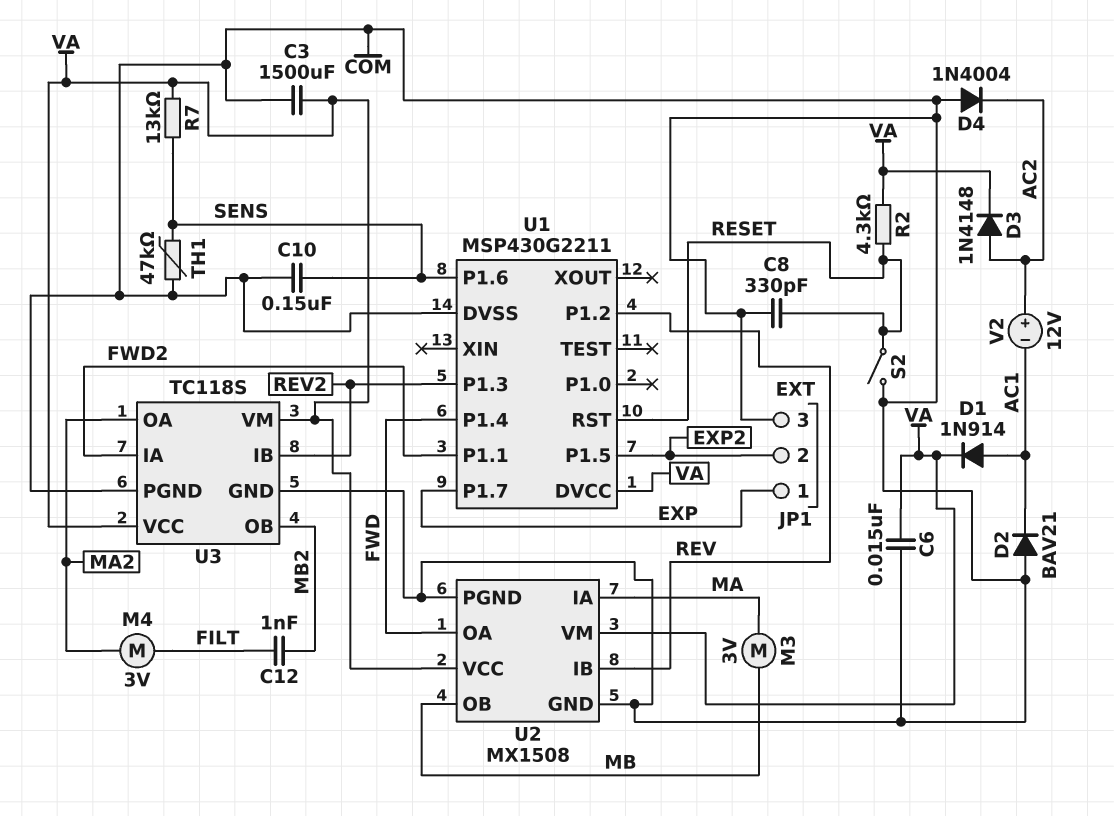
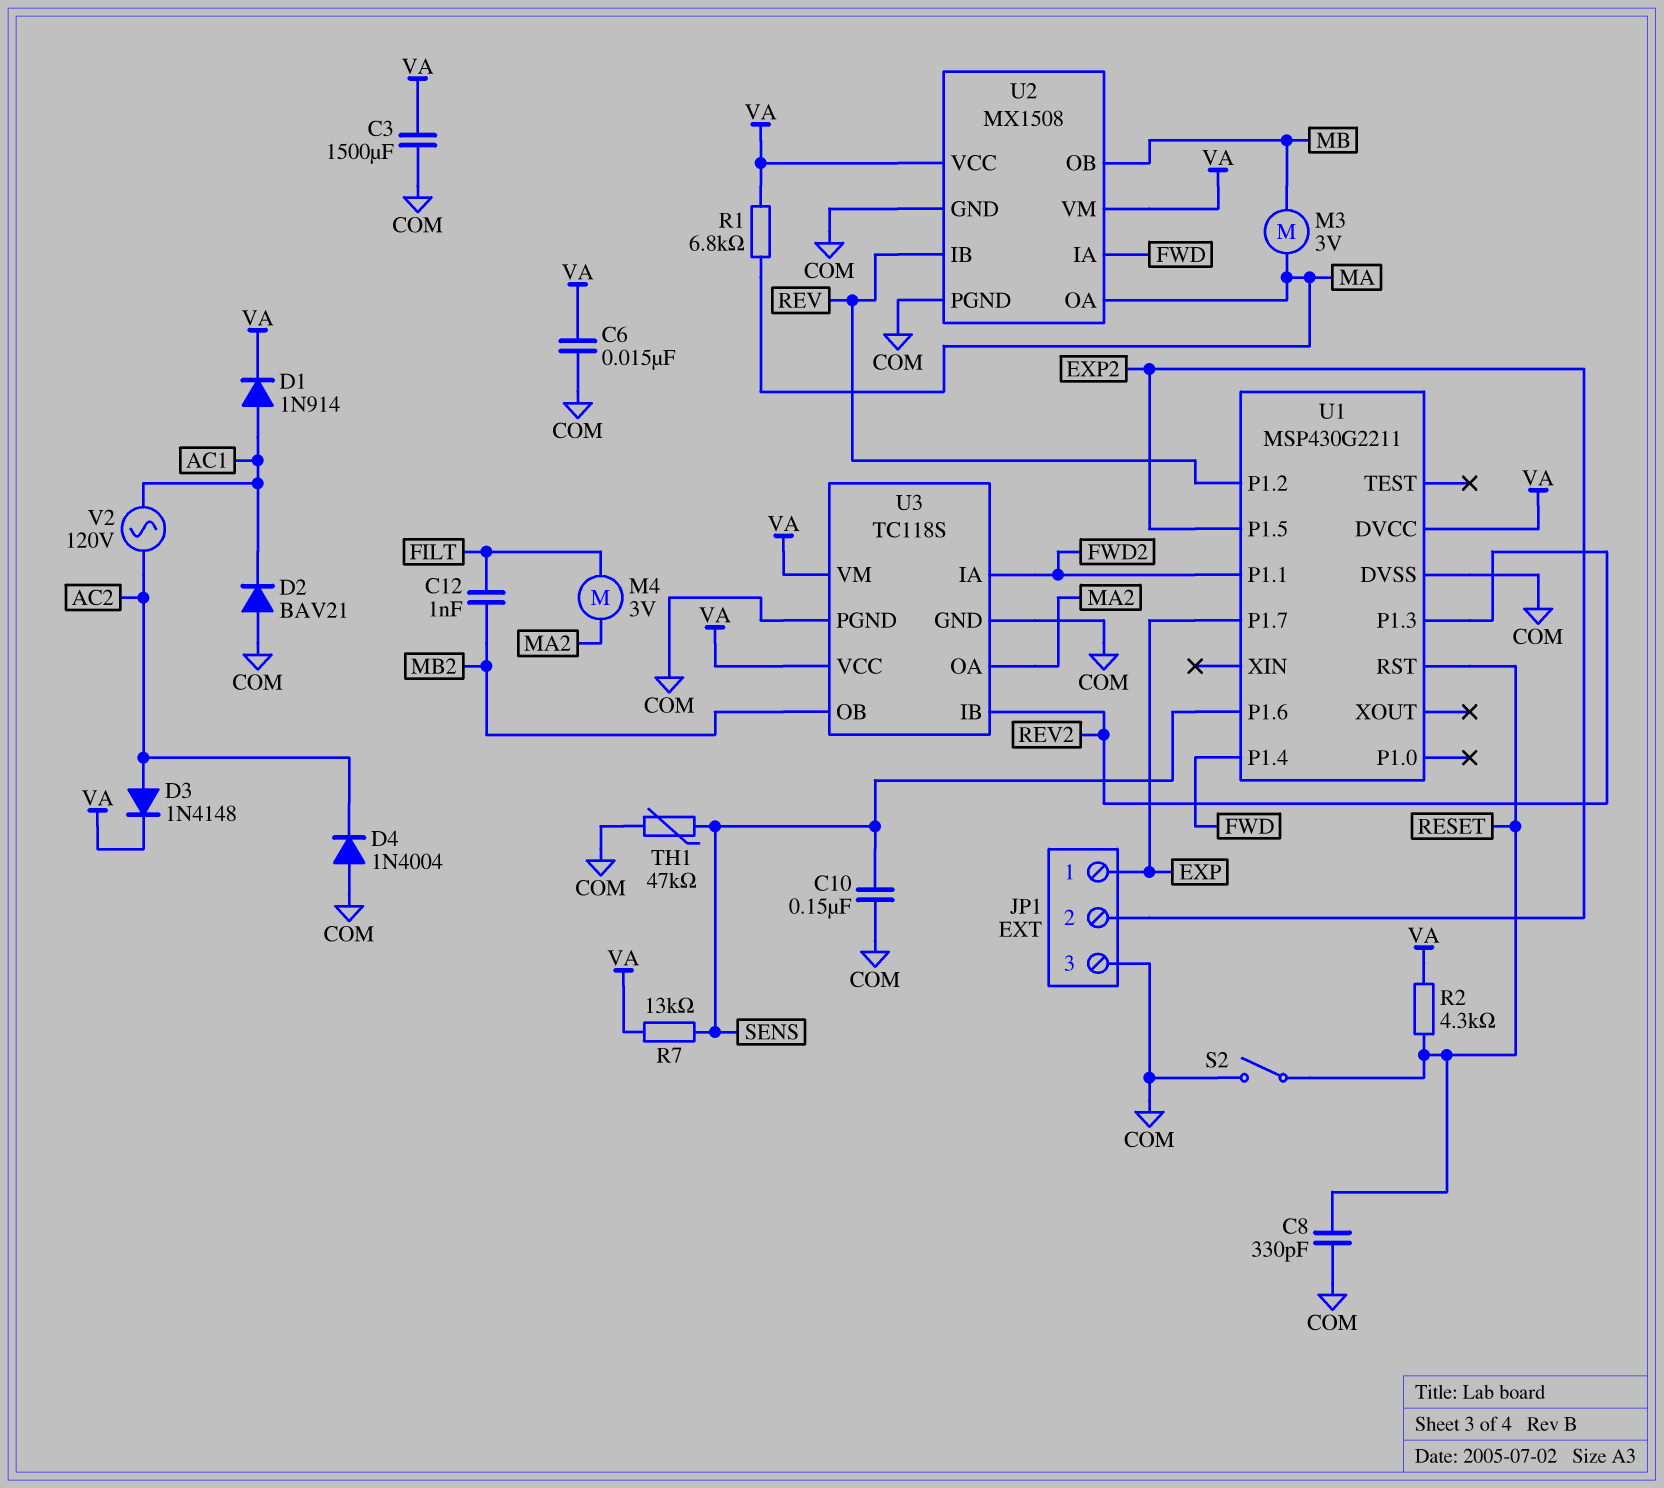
R1: none -> 6.8k (MA, VA)
U2 pin IA: MA -> FWD
U2 pin OA: FWD -> MA
V2: 12V (plus AC2, minus AC1) -> AC 120V (AC1, AC2)

